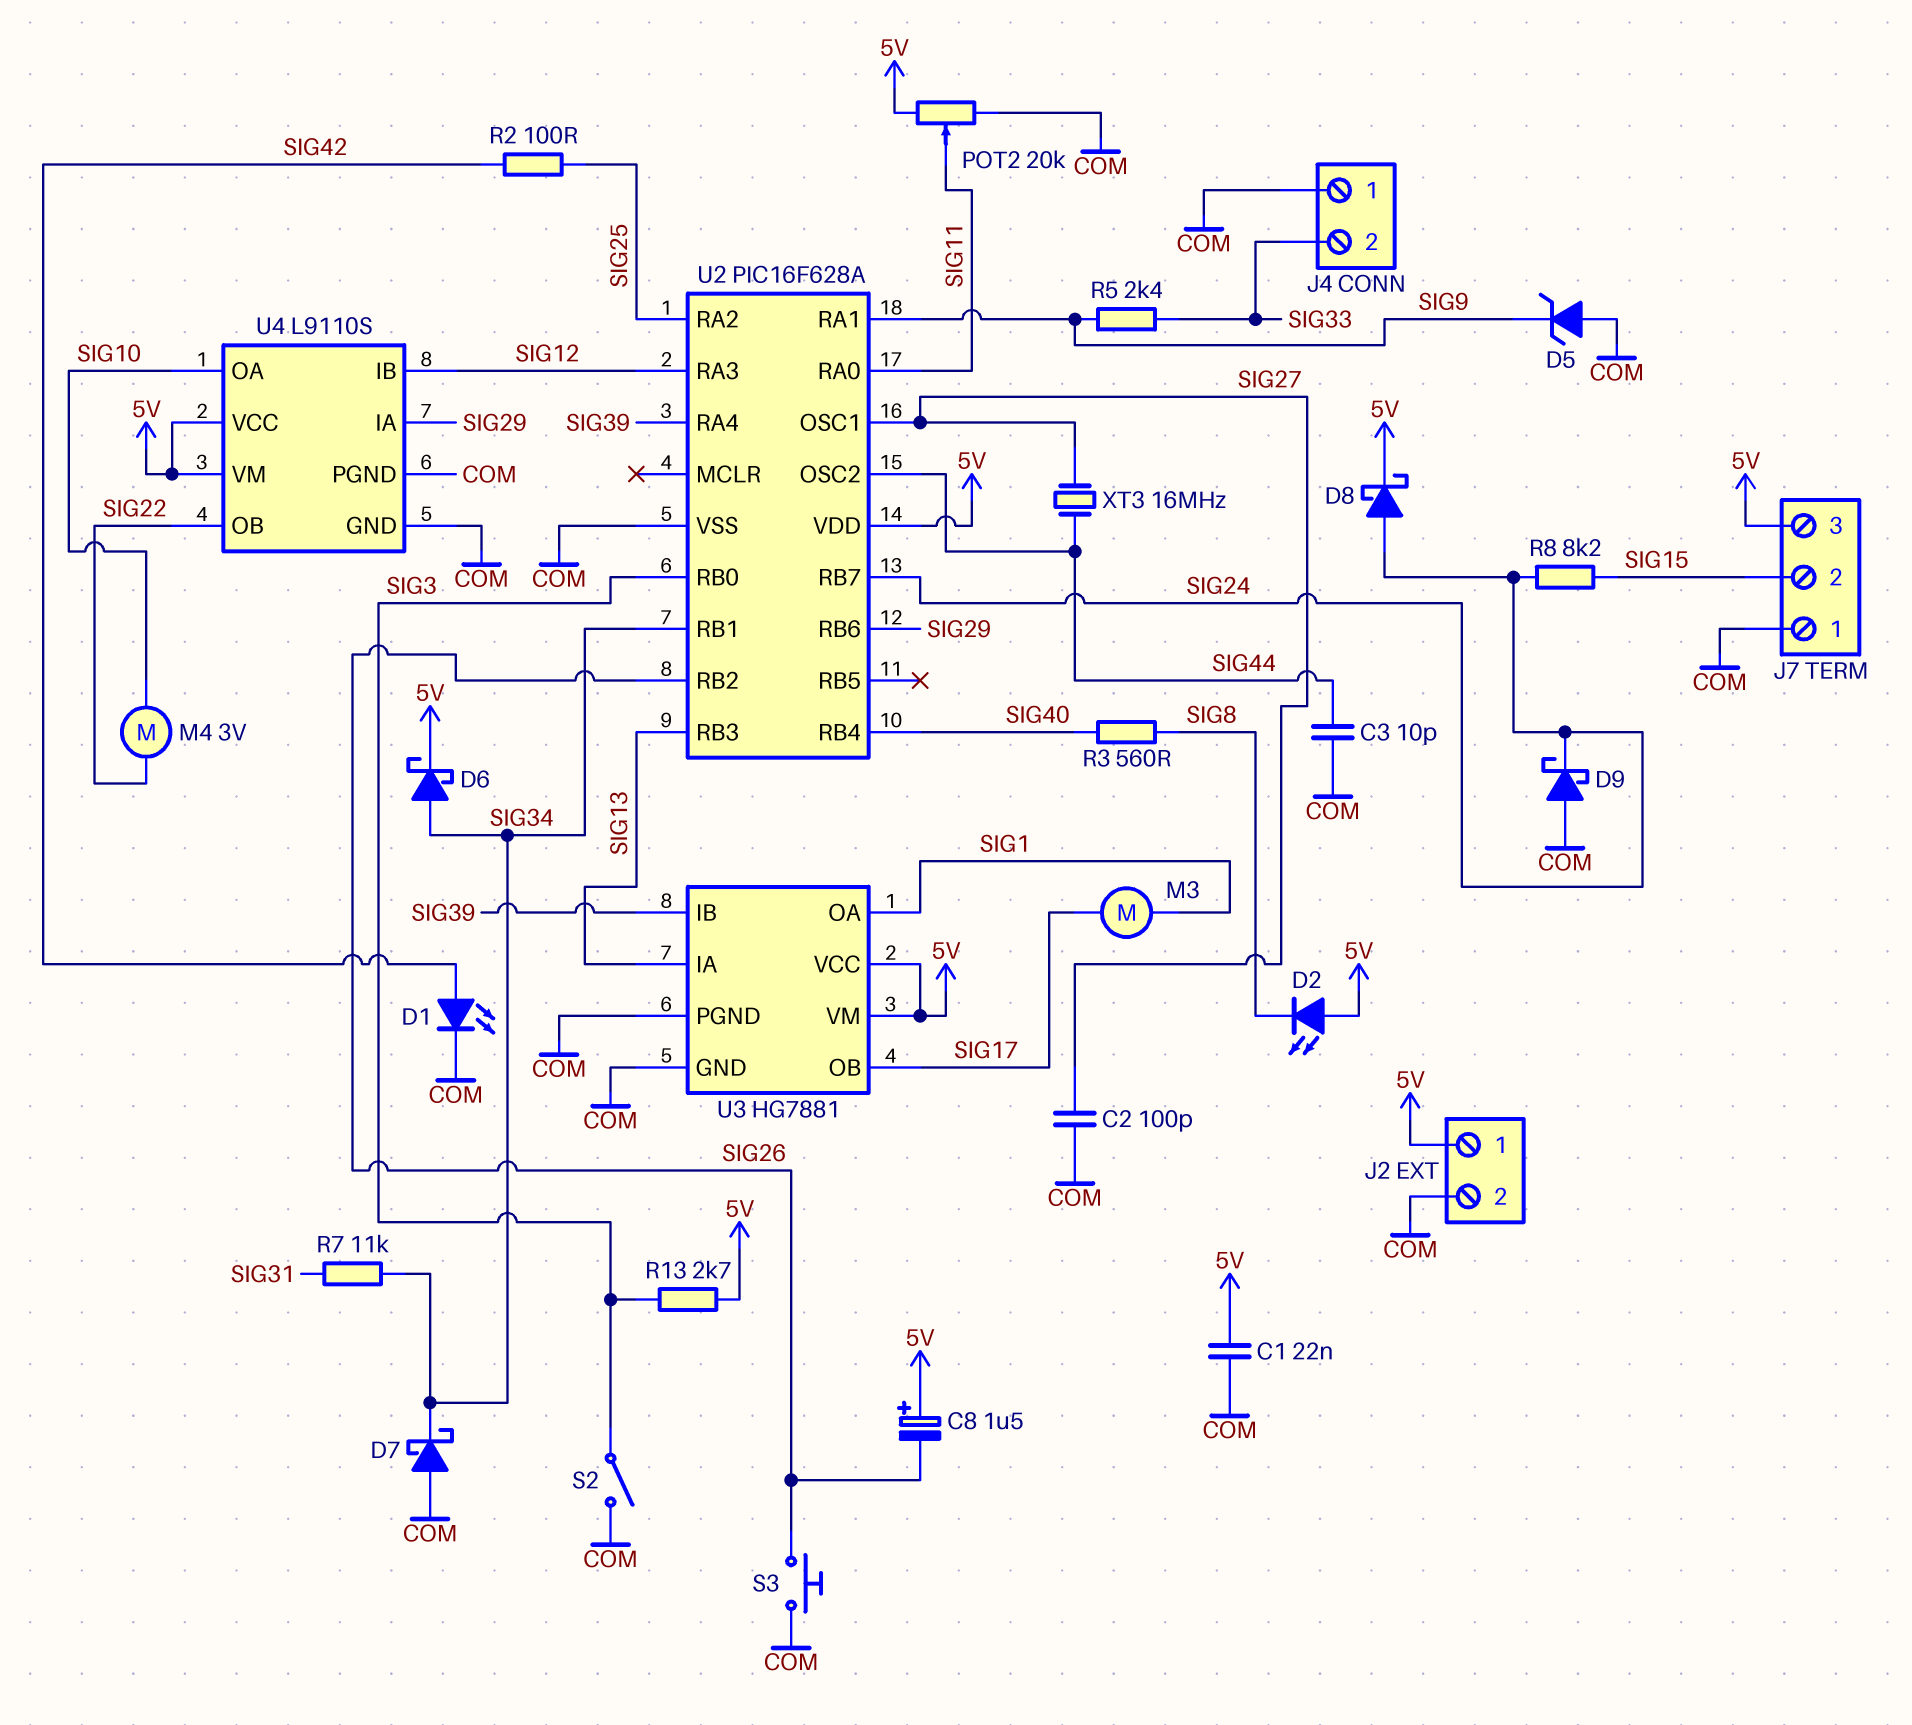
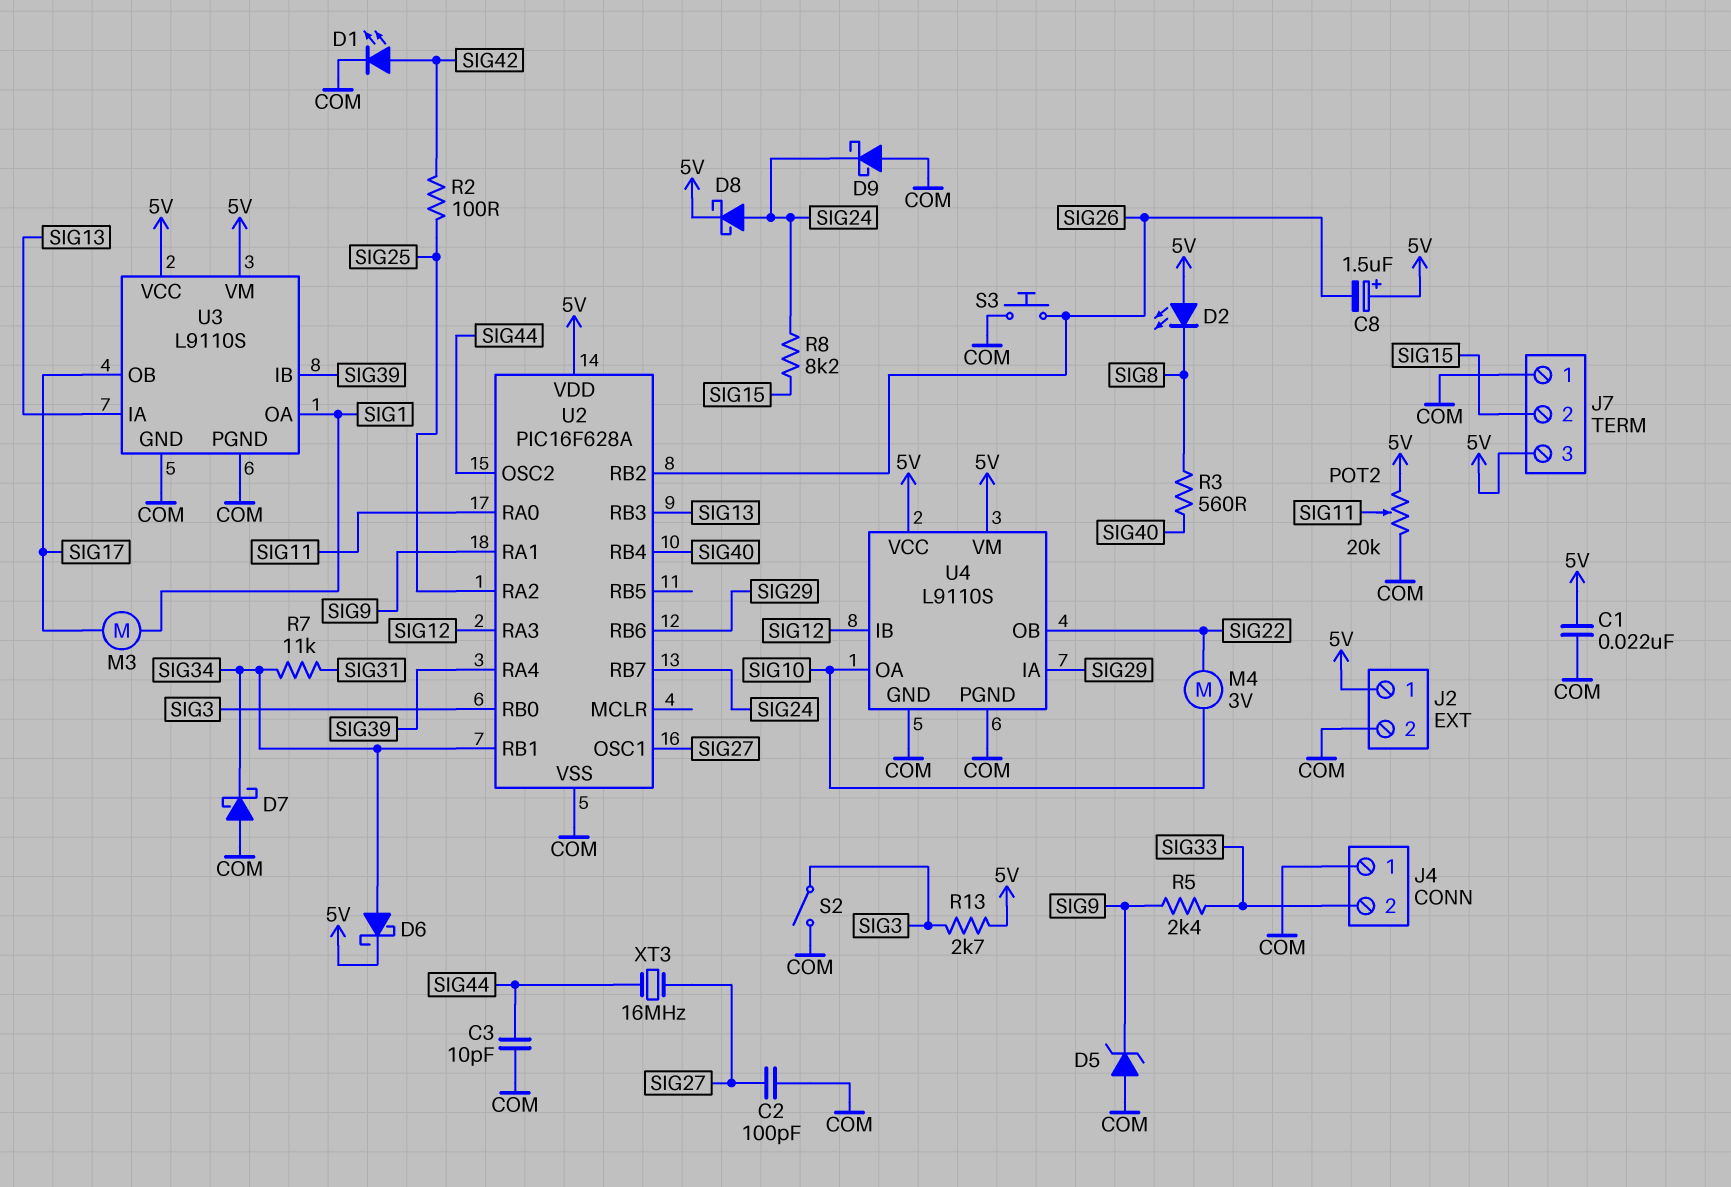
U3: HG7881 -> L9110S

